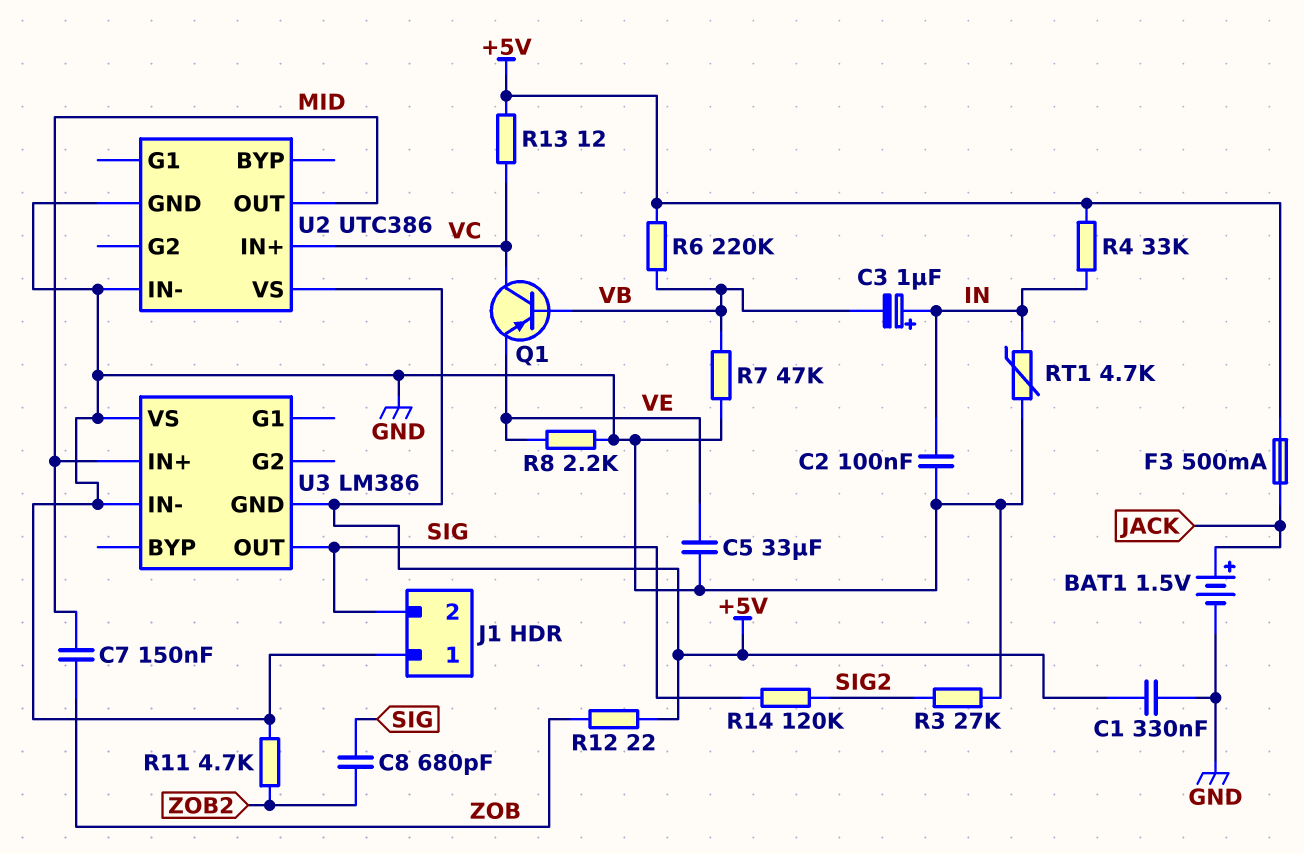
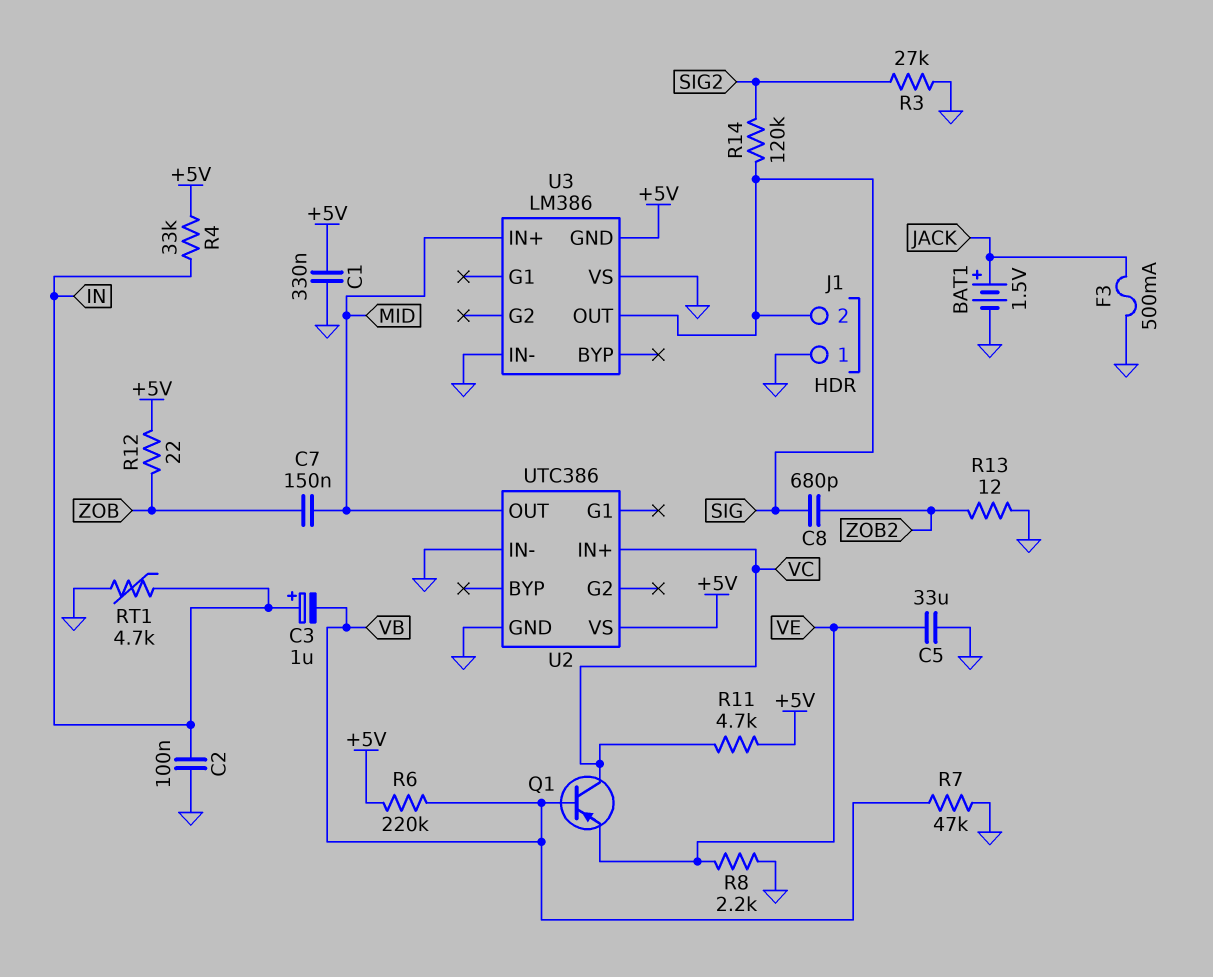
F3: 500mA (+5V, JACK) -> 500mA (GND, JACK)
R11: 4.7k (GND, ZOB2) -> 4.7k (+5V, VC)
R13: 12 (+5V, VC) -> 12 (GND, ZOB2)

